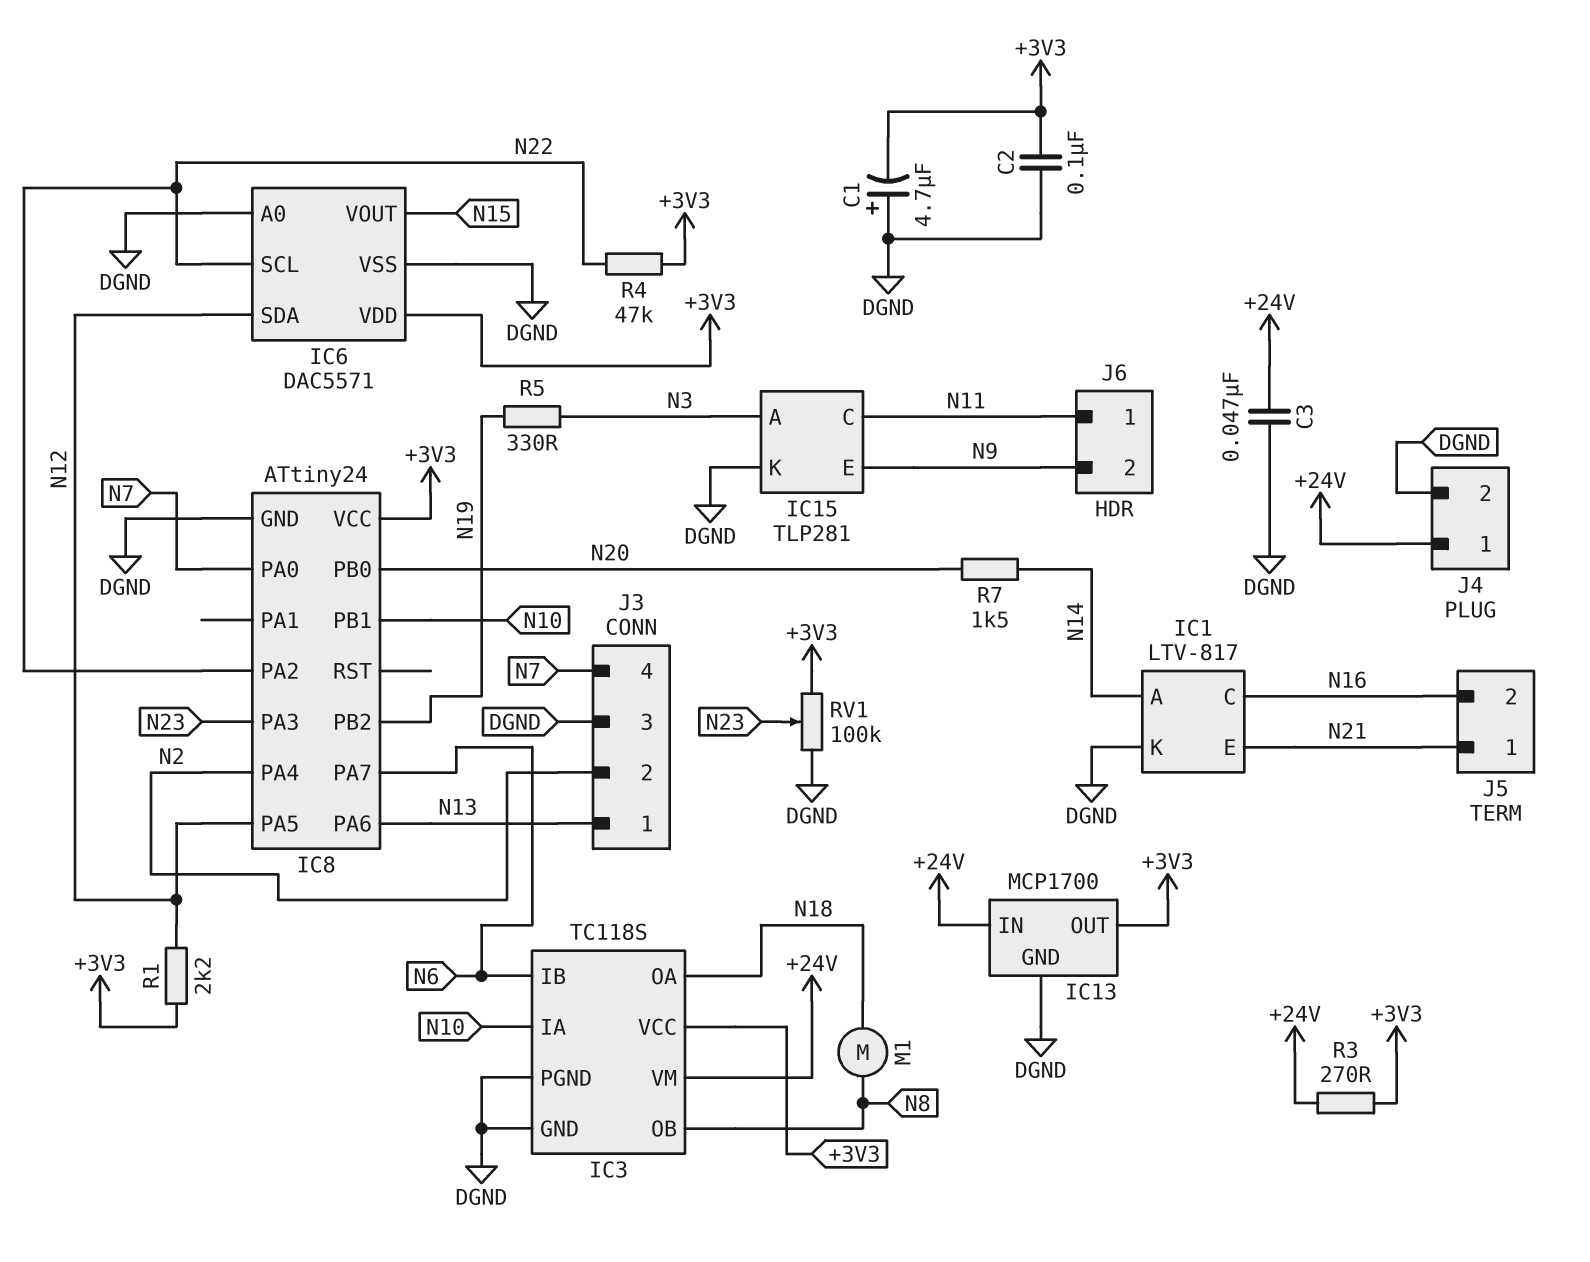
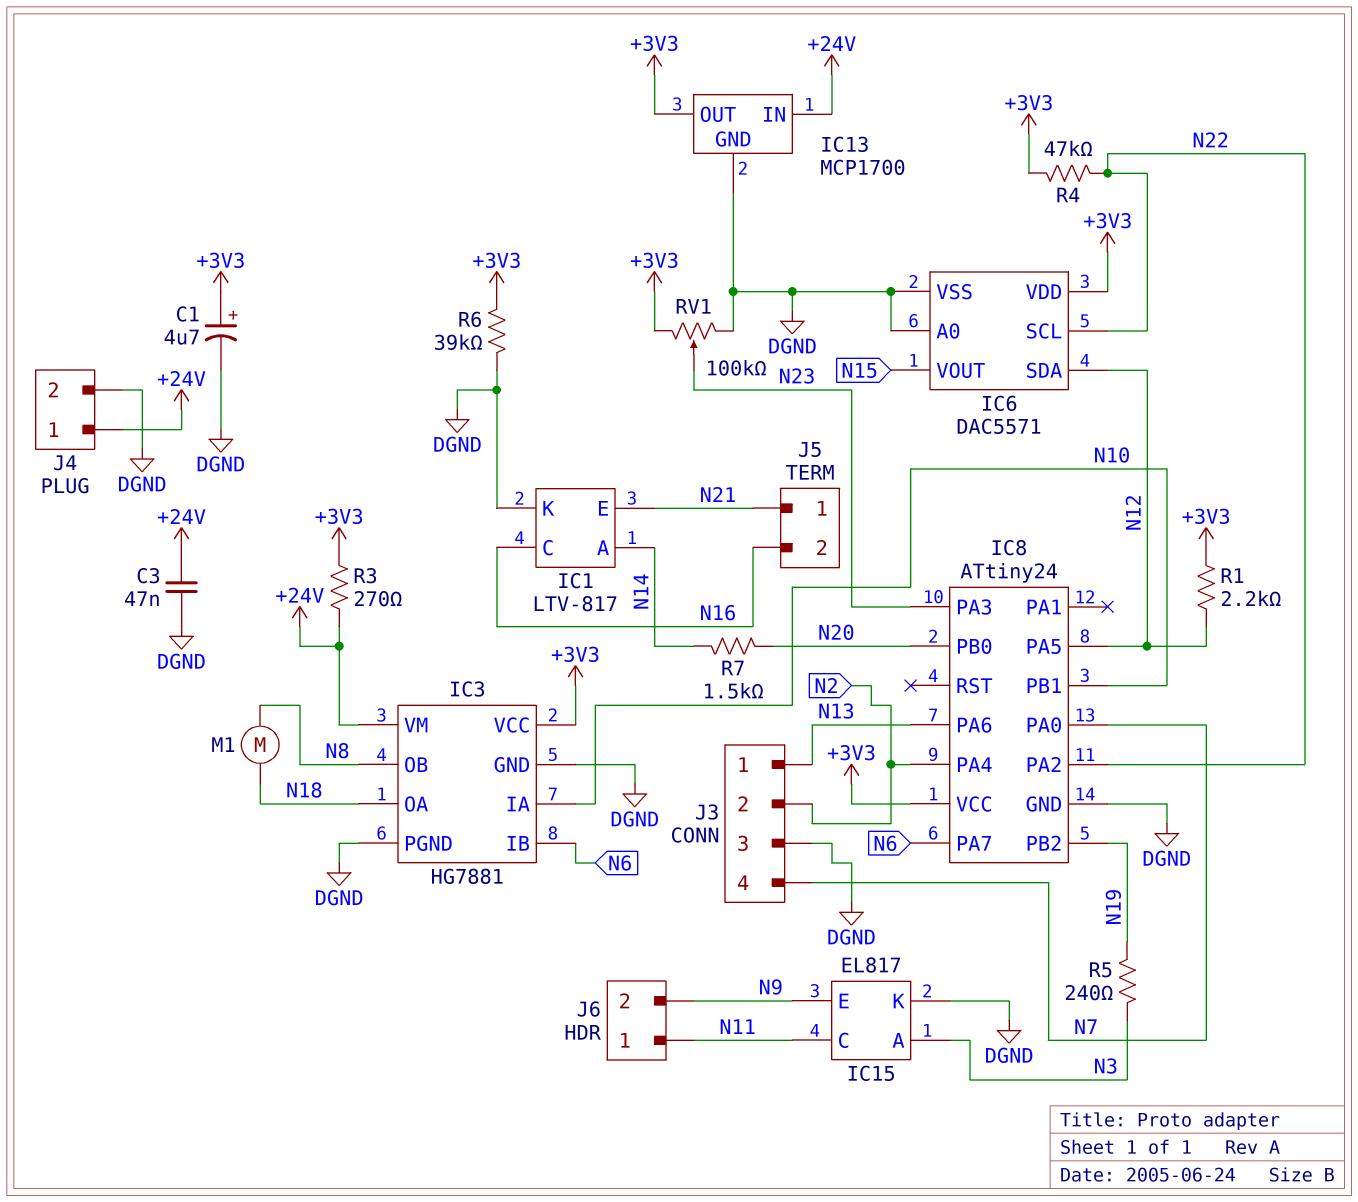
C1: 4.7uF (plus DGND, minus +3V3) -> 4.7uF (plus +3V3, minus DGND)
C2: 100nF (+3V3, DGND) -> none
IC3: TC118S -> HG7881
IC15: TLP281 -> EL817
R5: 330 (N3, N19) -> 240 (N3, N19)
R6: none -> 39k (+3V3, DGND)

